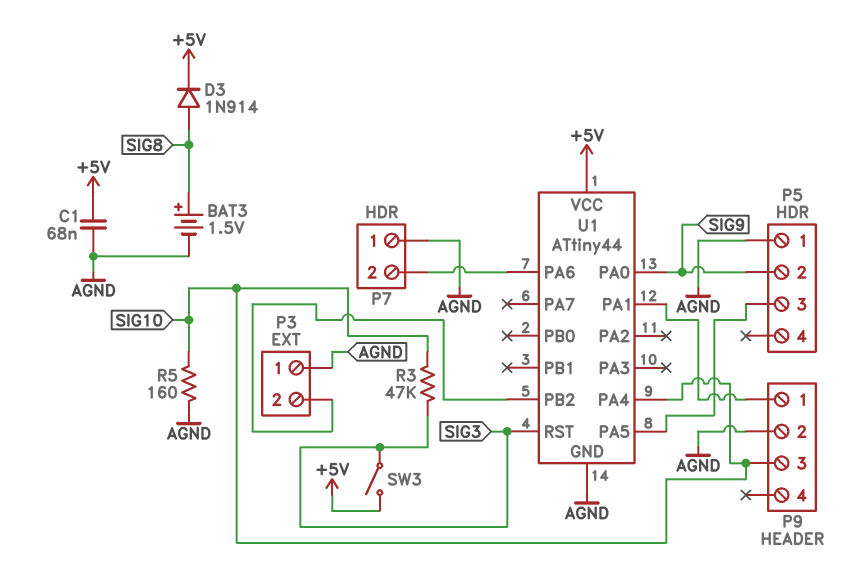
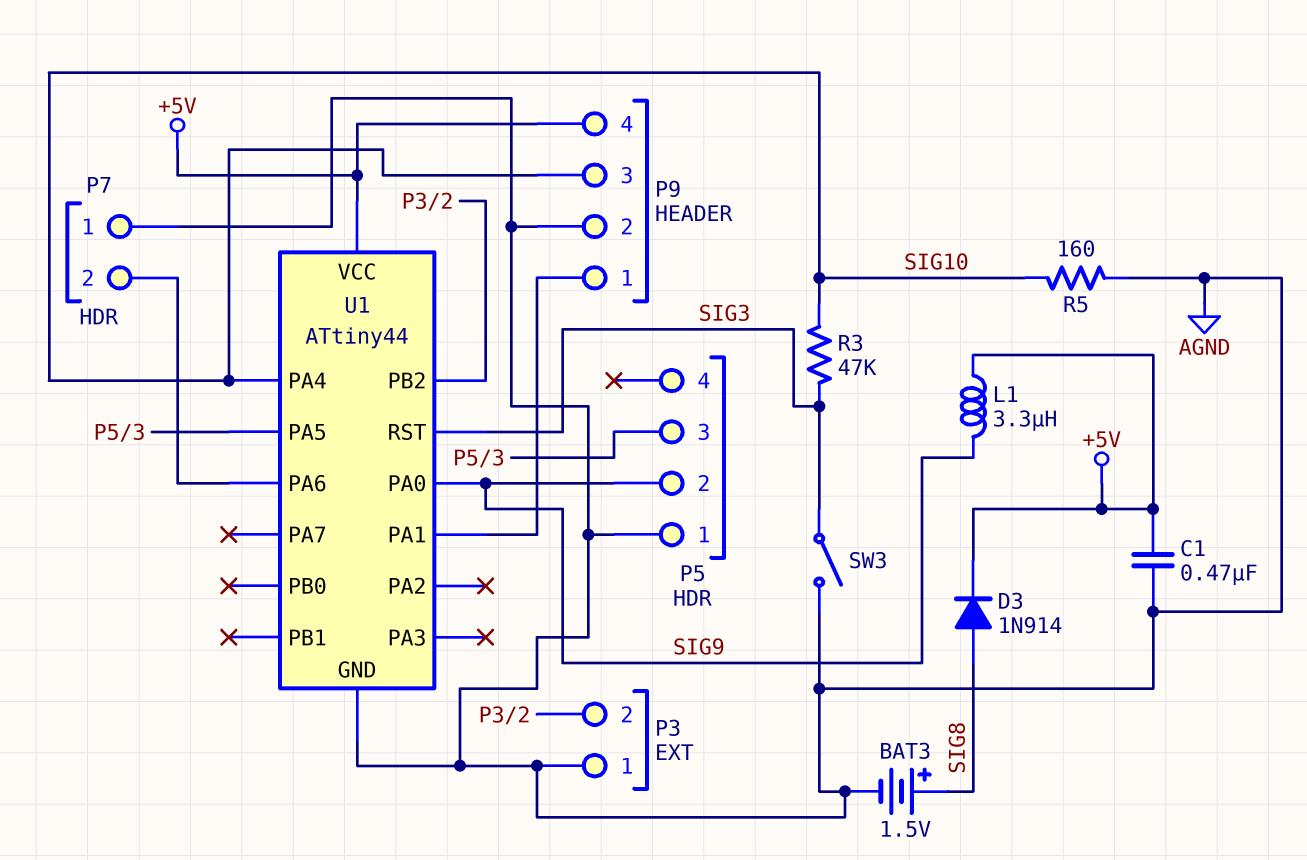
C1: 68nF (+5V, AGND) -> 470nF (+5V, AGND)
L1: none -> 3.3uH (+5V, SIG9)
P9 pin 4: none -> +5V
SW3: switch (+5V, SIG3) -> switch (AGND, SIG3)

